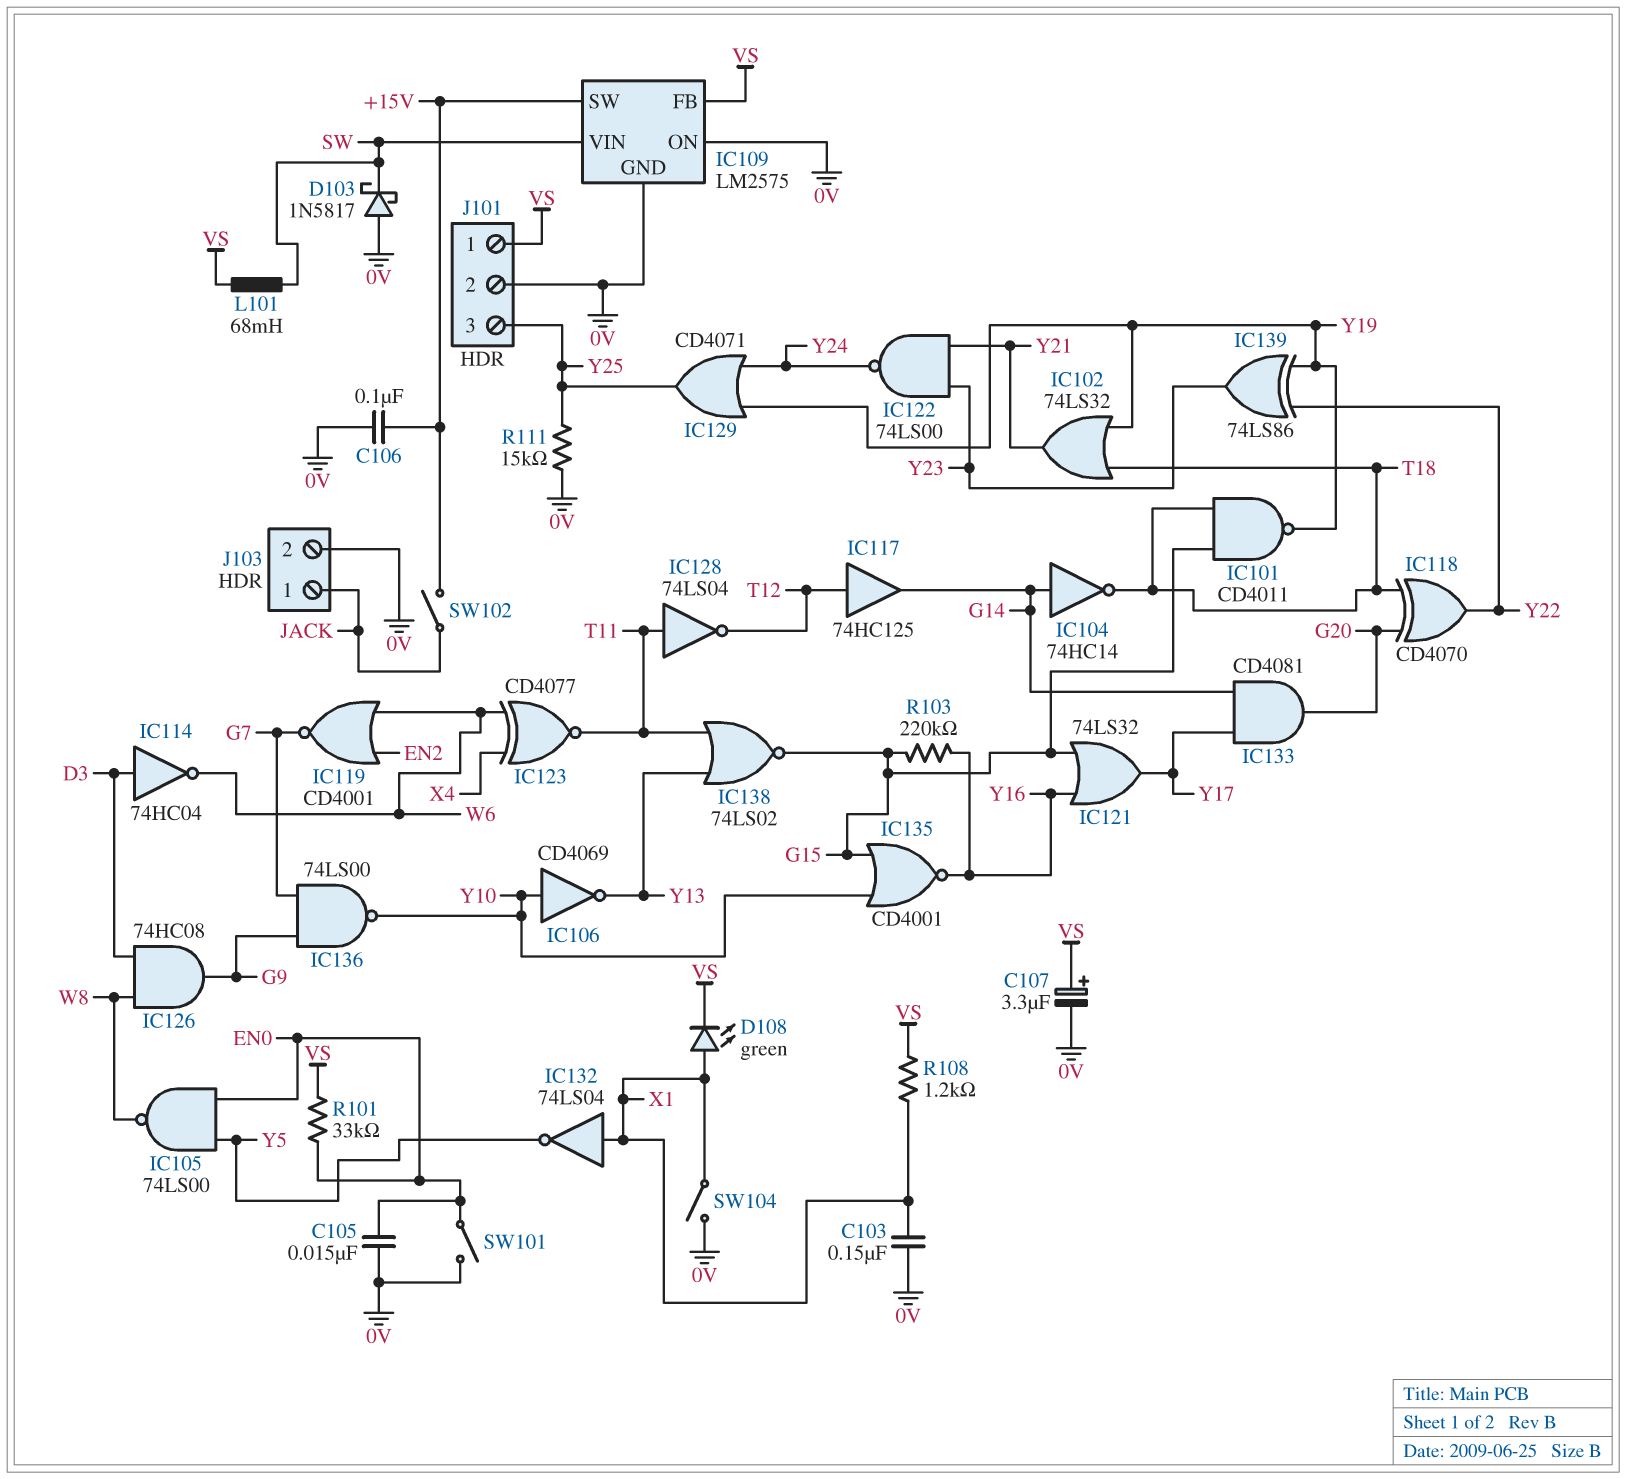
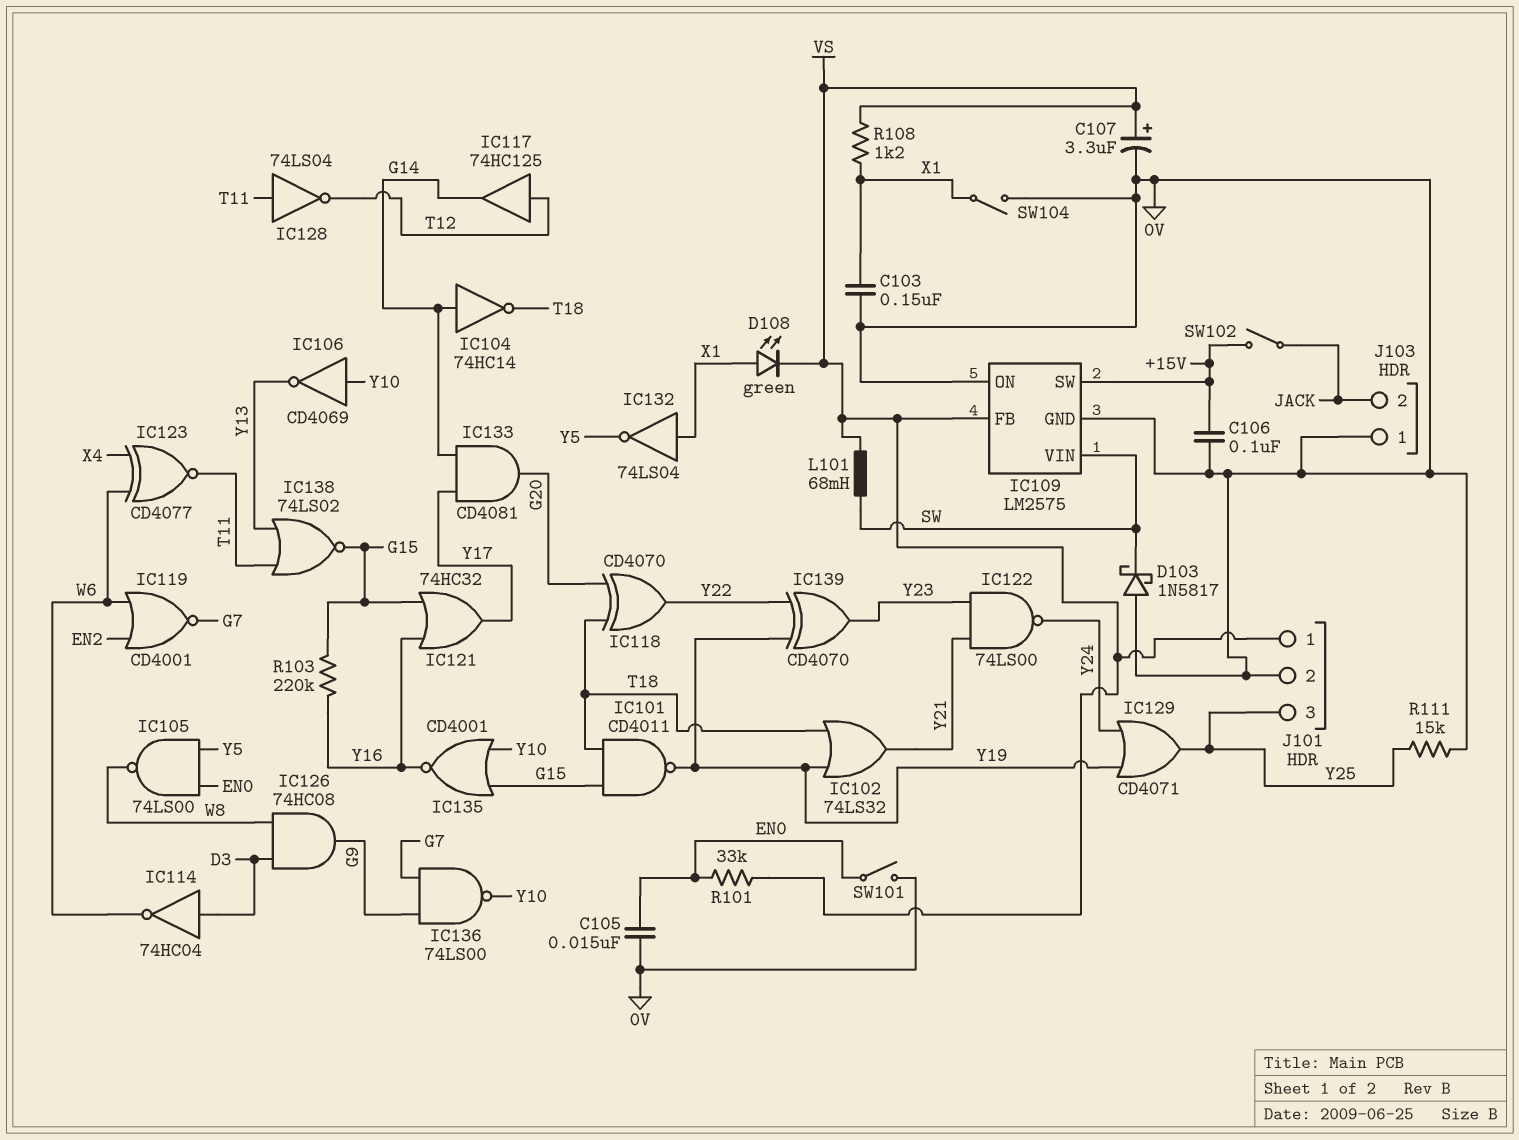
IC121: OR 74LS32 (in G15, in Y16, out Y17) -> OR 74HC32 (in G15, in Y16, out Y17)
IC139: XOR 74LS86 (in Y19, in Y22, out Y23) -> XOR CD4070 (in Y19, in Y22, out Y23)
J103 pin 1: JACK -> 0V
J103 pin 2: 0V -> JACK

